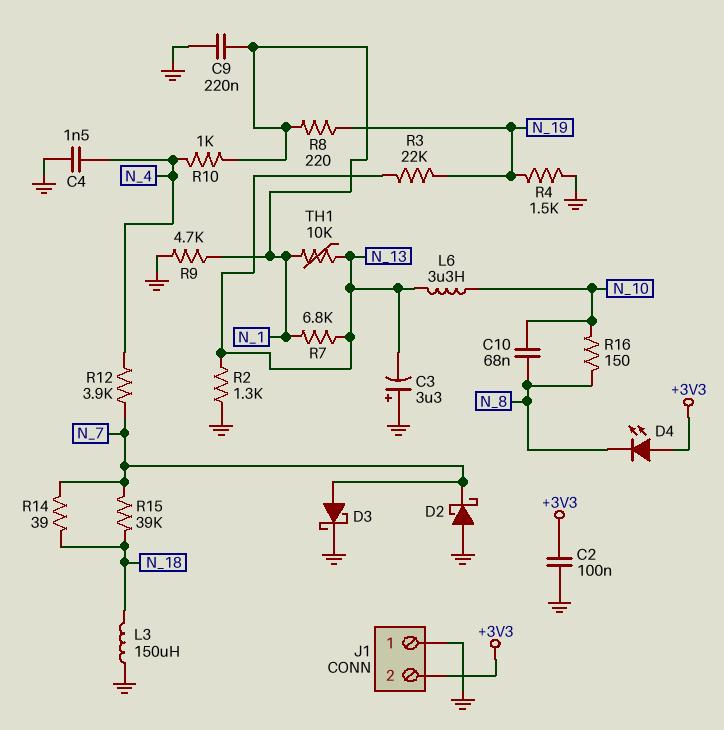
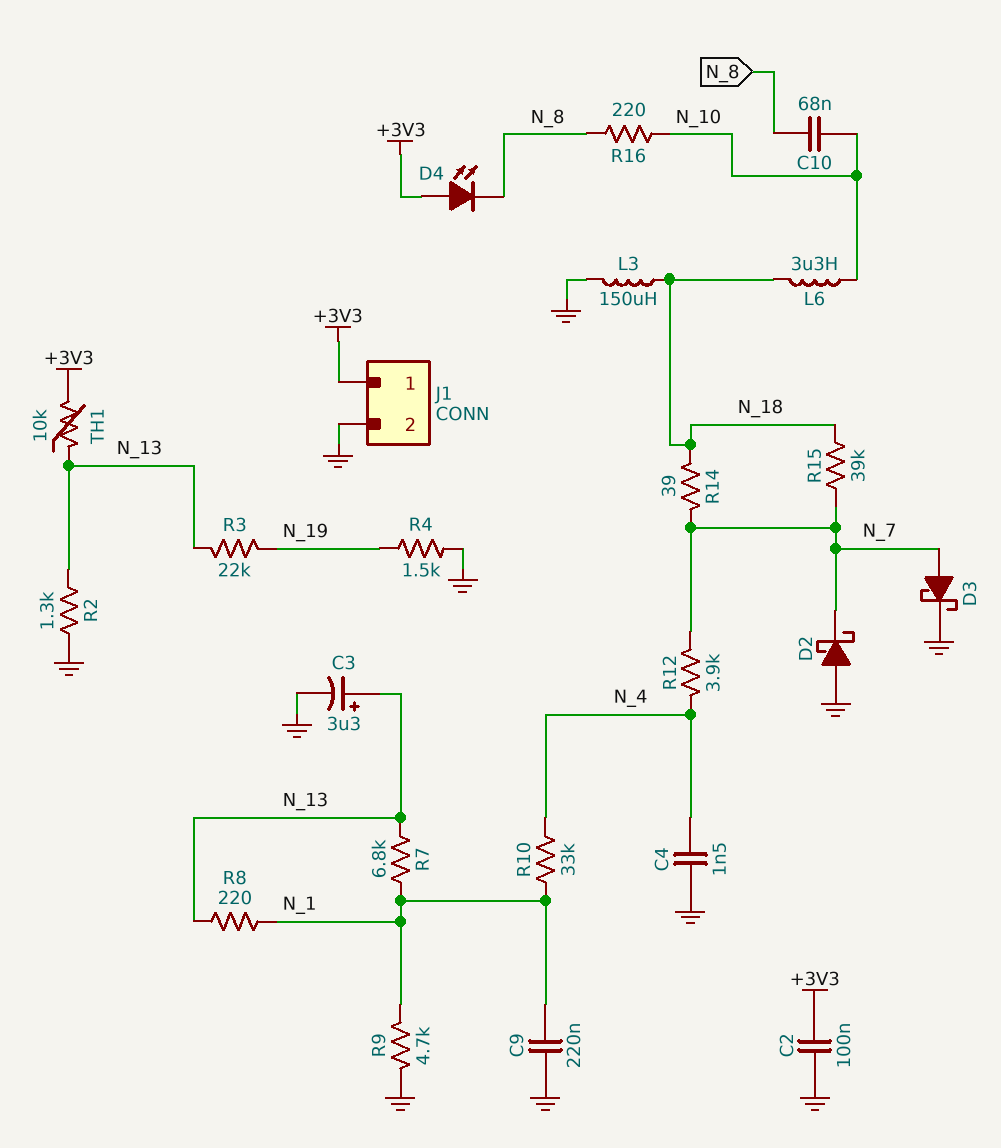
C3: 3.3uF (plus GND, minus N_13) -> 3.3uF (plus N_13, minus GND)
J1 pin 1: GND -> +3V3
J1 pin 2: +3V3 -> GND
L6: 3.3uH (N_10, N_13) -> 3.3uH (N_10, N_18)
R8: 220 (N_1, N_19) -> 220 (N_1, N_13)
R10: 1k (N_1, N_4) -> 33k (N_1, N_4)
R16: 150 (N_8, N_10) -> 220 (N_8, N_10)
TH1: 10k (N_1, N_13) -> 10k (+3V3, N_13)

